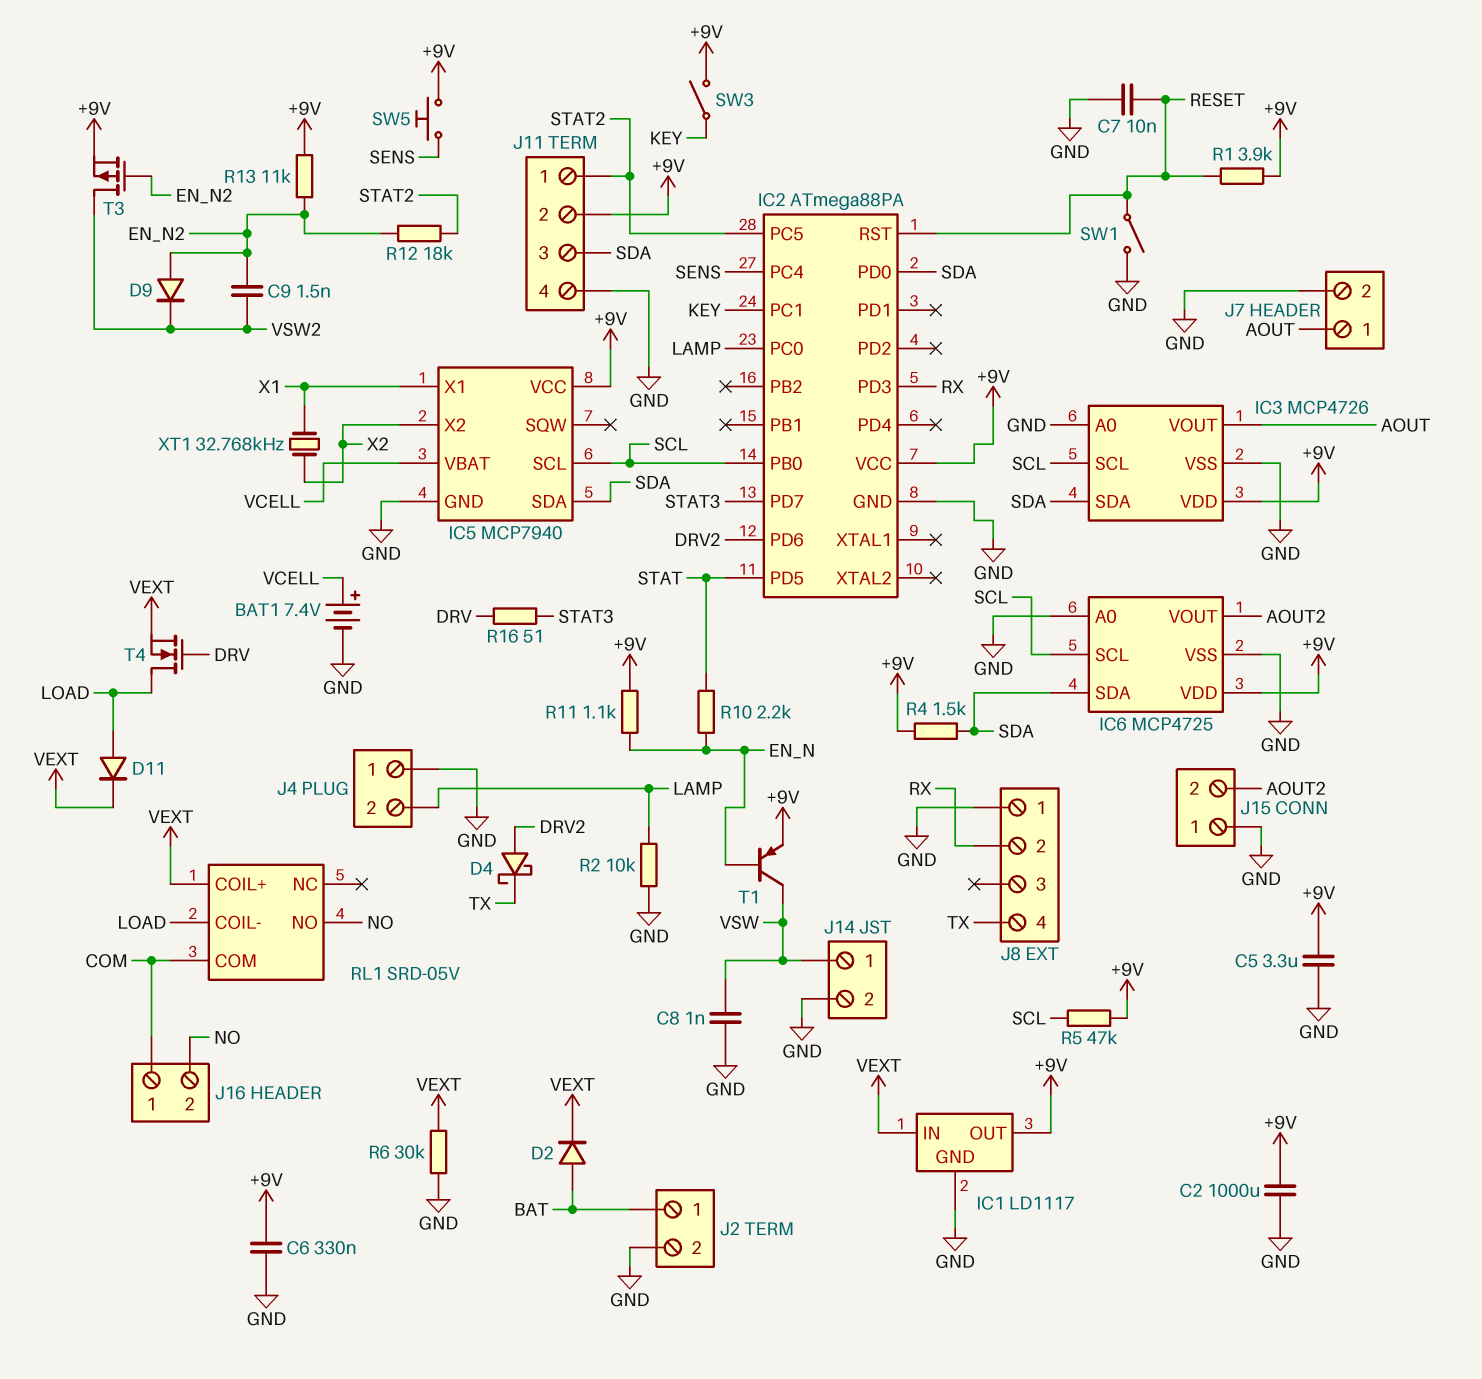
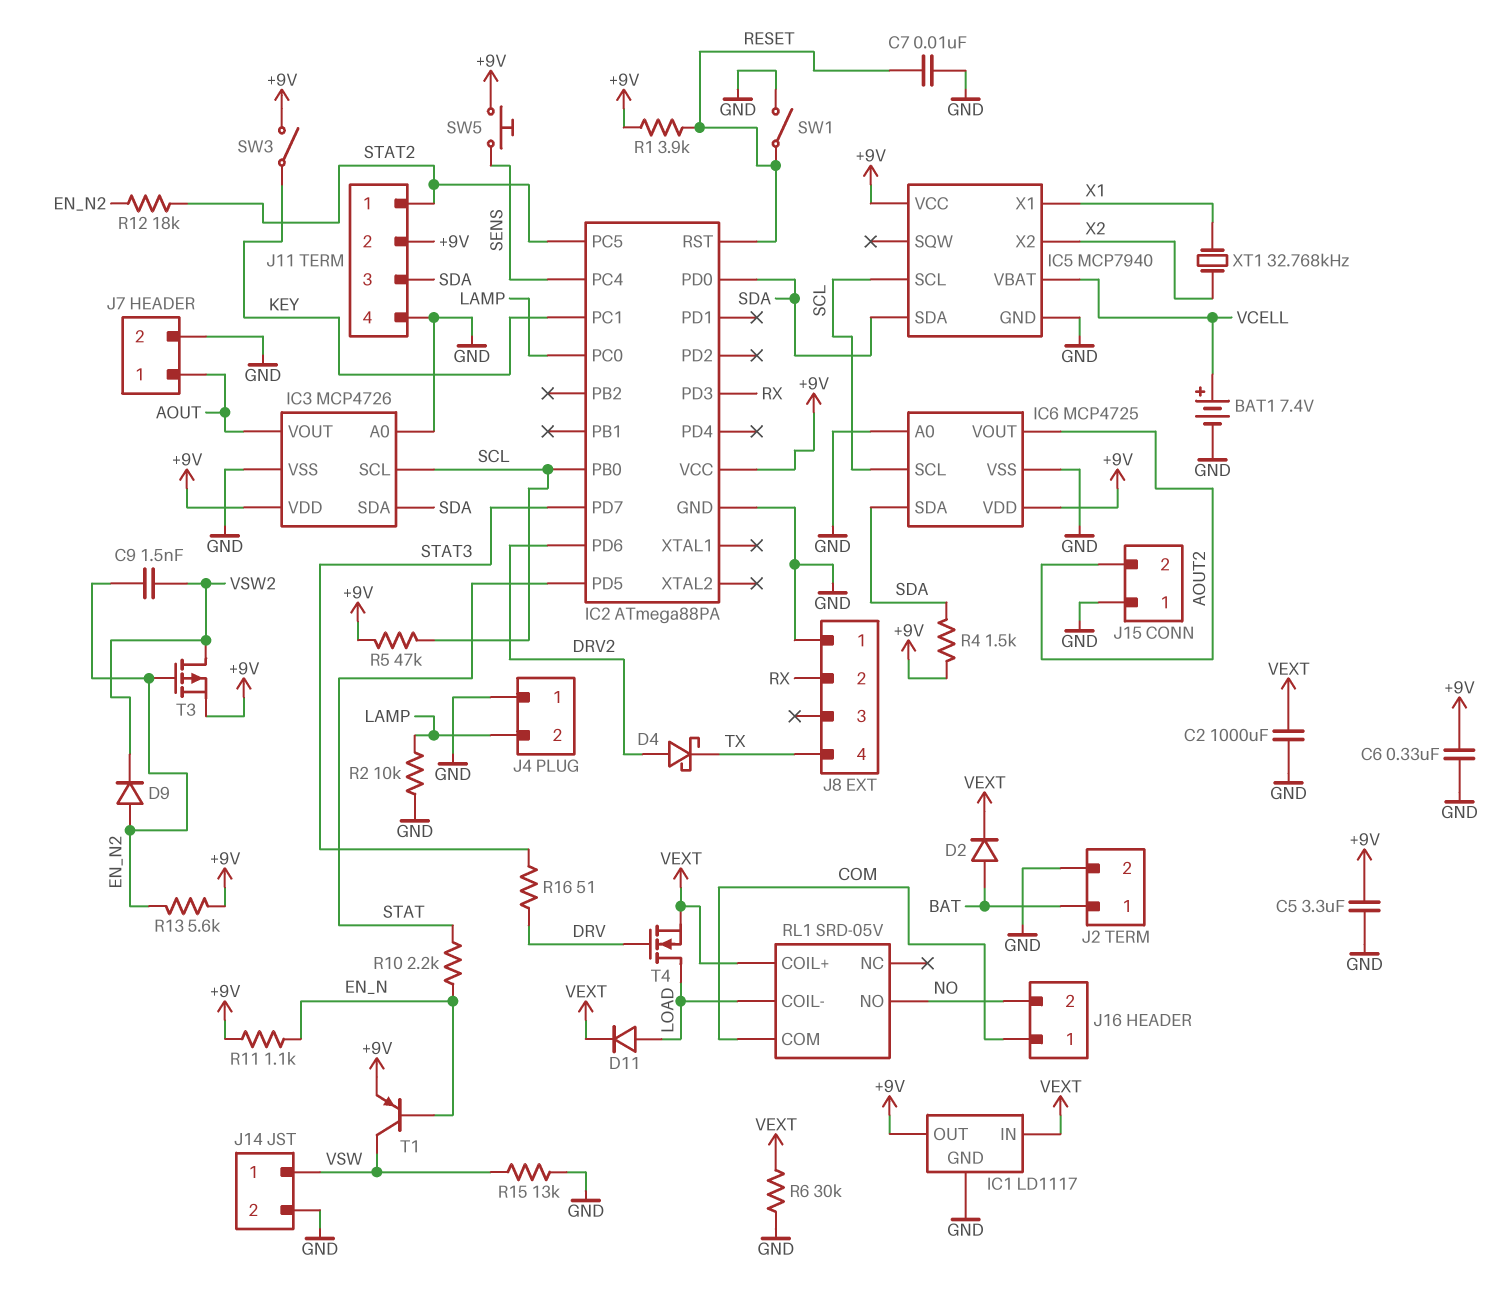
C2: 1000uF (+9V, GND) -> 1000uF (GND, VEXT)
C8: 1nF (GND, VSW) -> none
R13: 11k (+9V, EN_N2) -> 5.6k (+9V, EN_N2)
R15: none -> 13k (GND, VSW)

